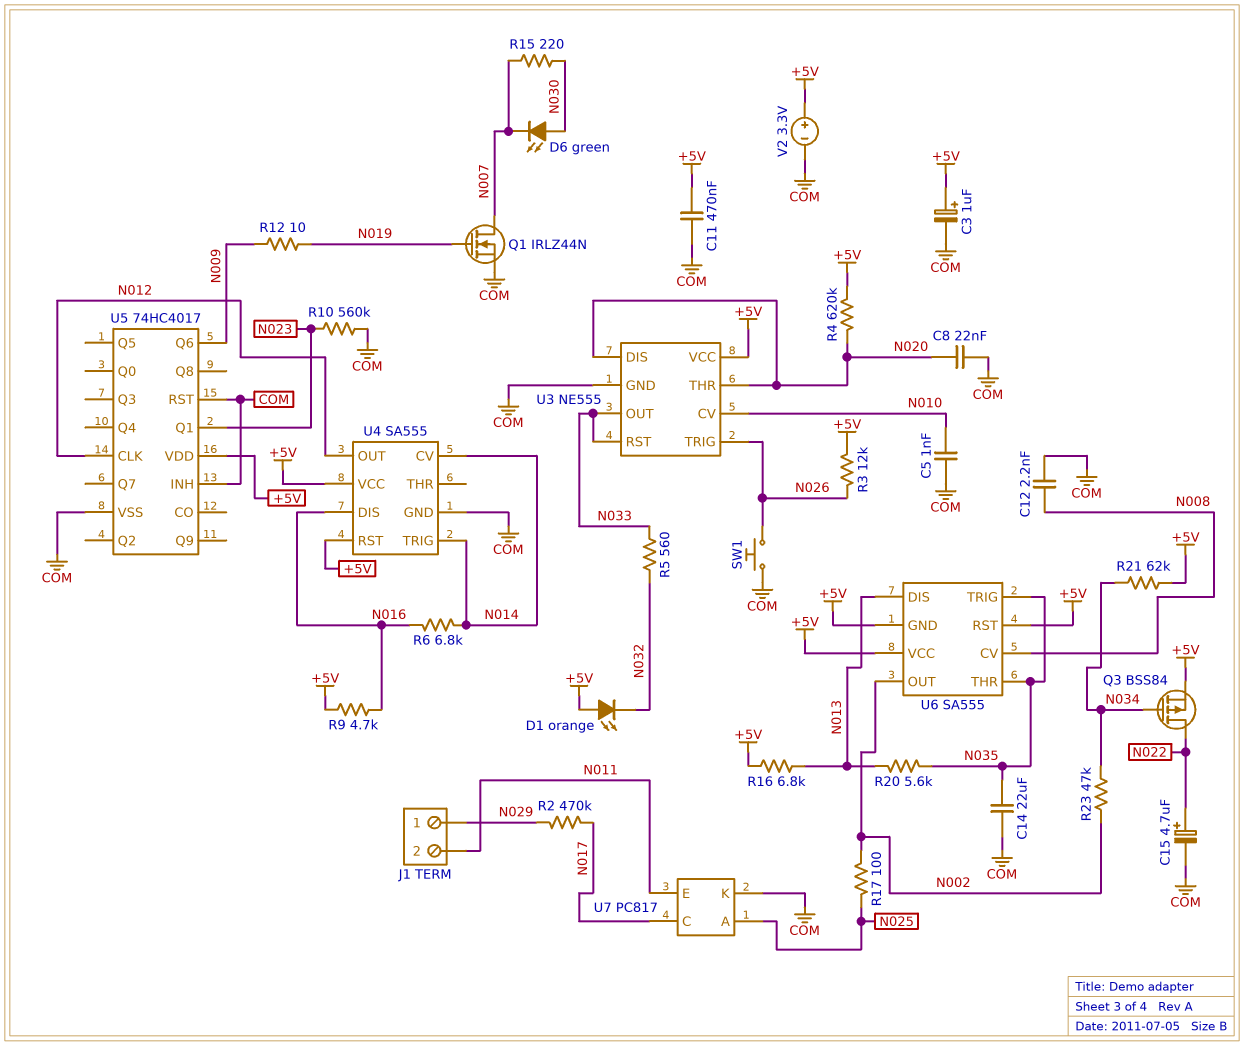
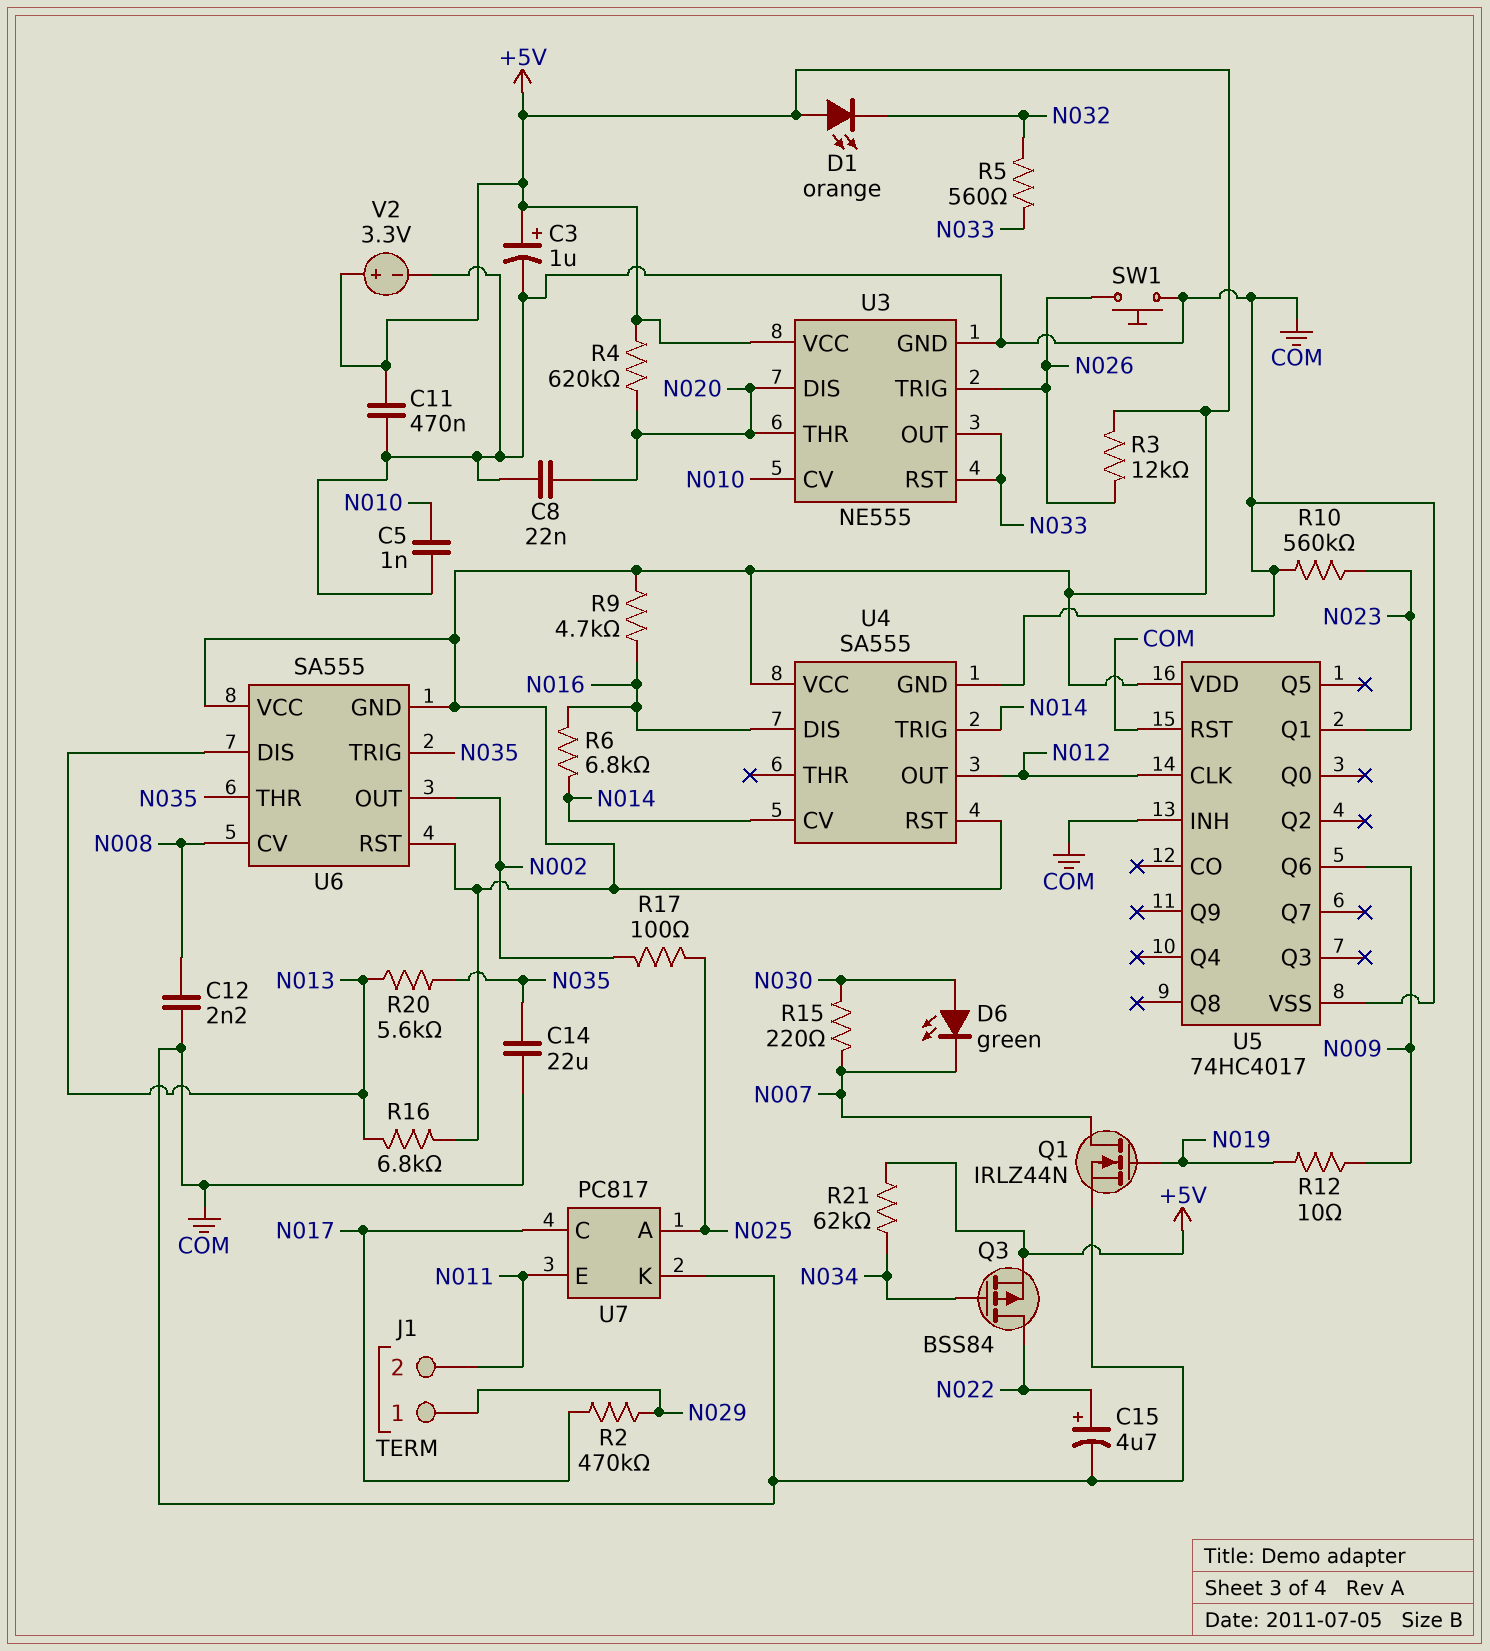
R23: 47k (N002, N034) -> none

